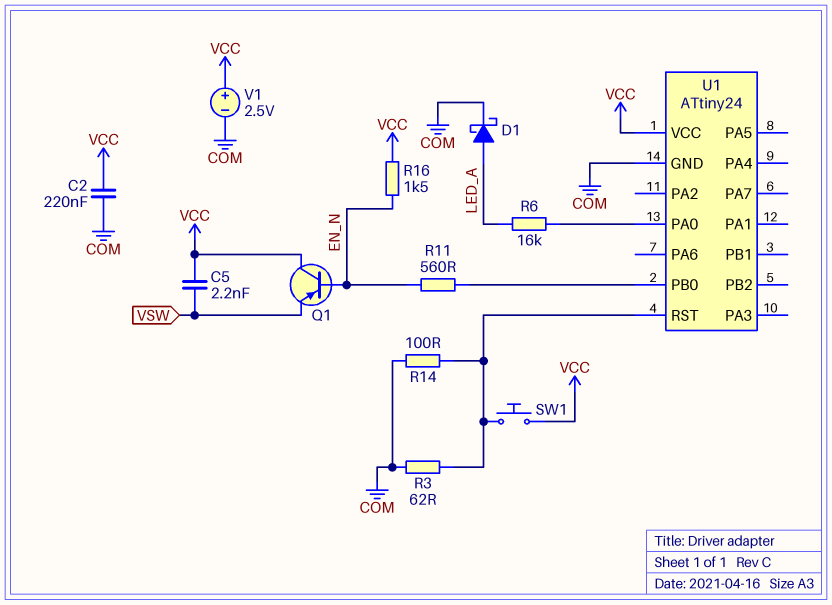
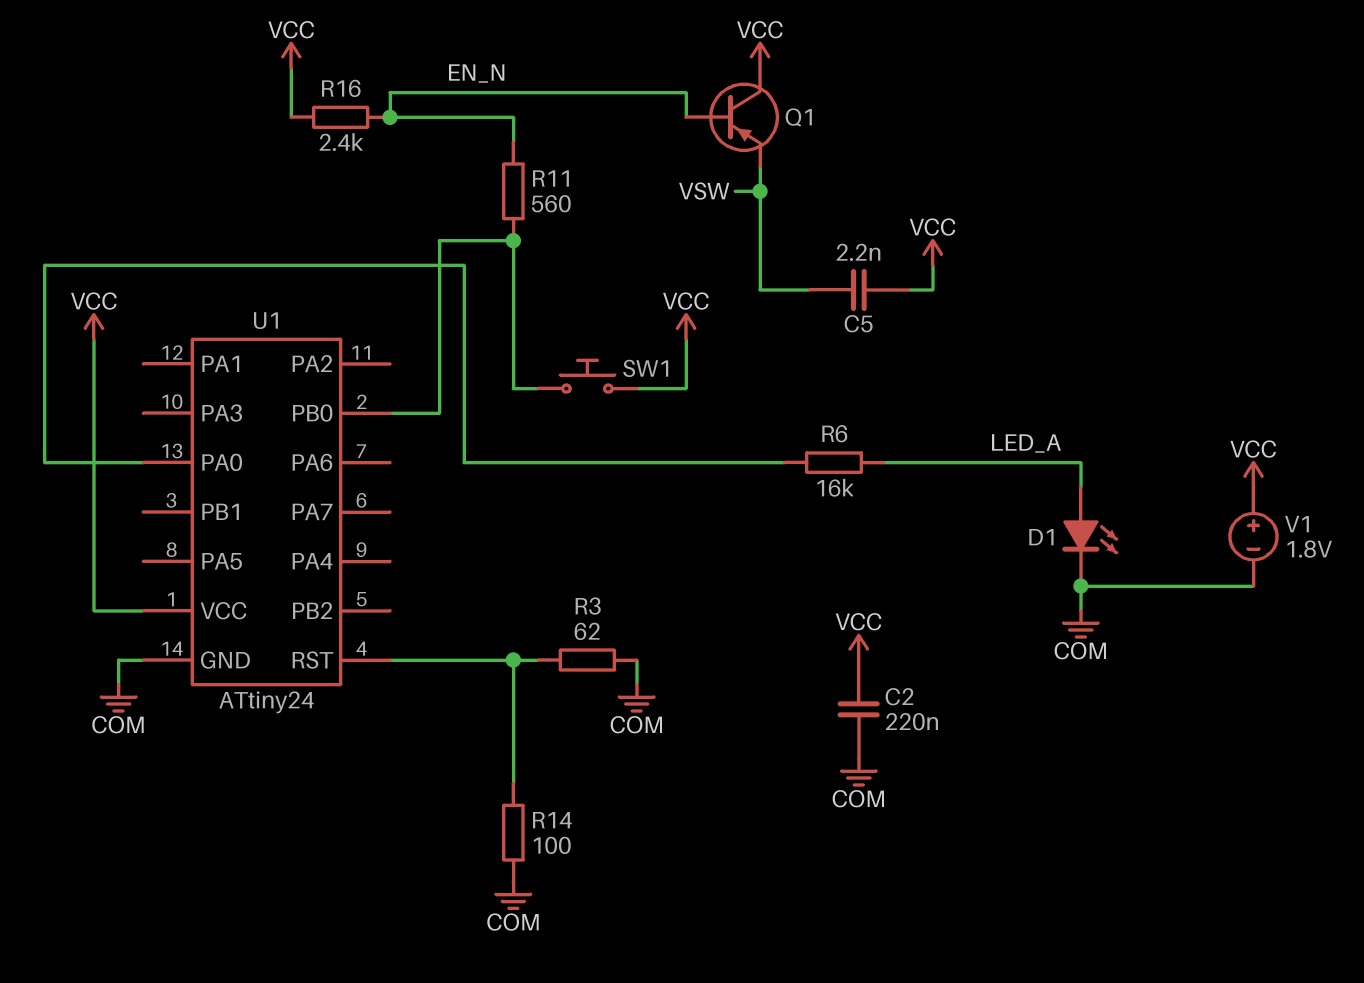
D1: schottky (A LED_A, K COM) -> LED (A LED_A, K COM)
R16: 1.5k (EN_N, VCC) -> 2.4k (EN_N, VCC)
SW1: button (U1/RST, VCC) -> button (U1/PB0, VCC)
V1: 2.5V (plus VCC, minus COM) -> 1.8V (plus VCC, minus COM)

